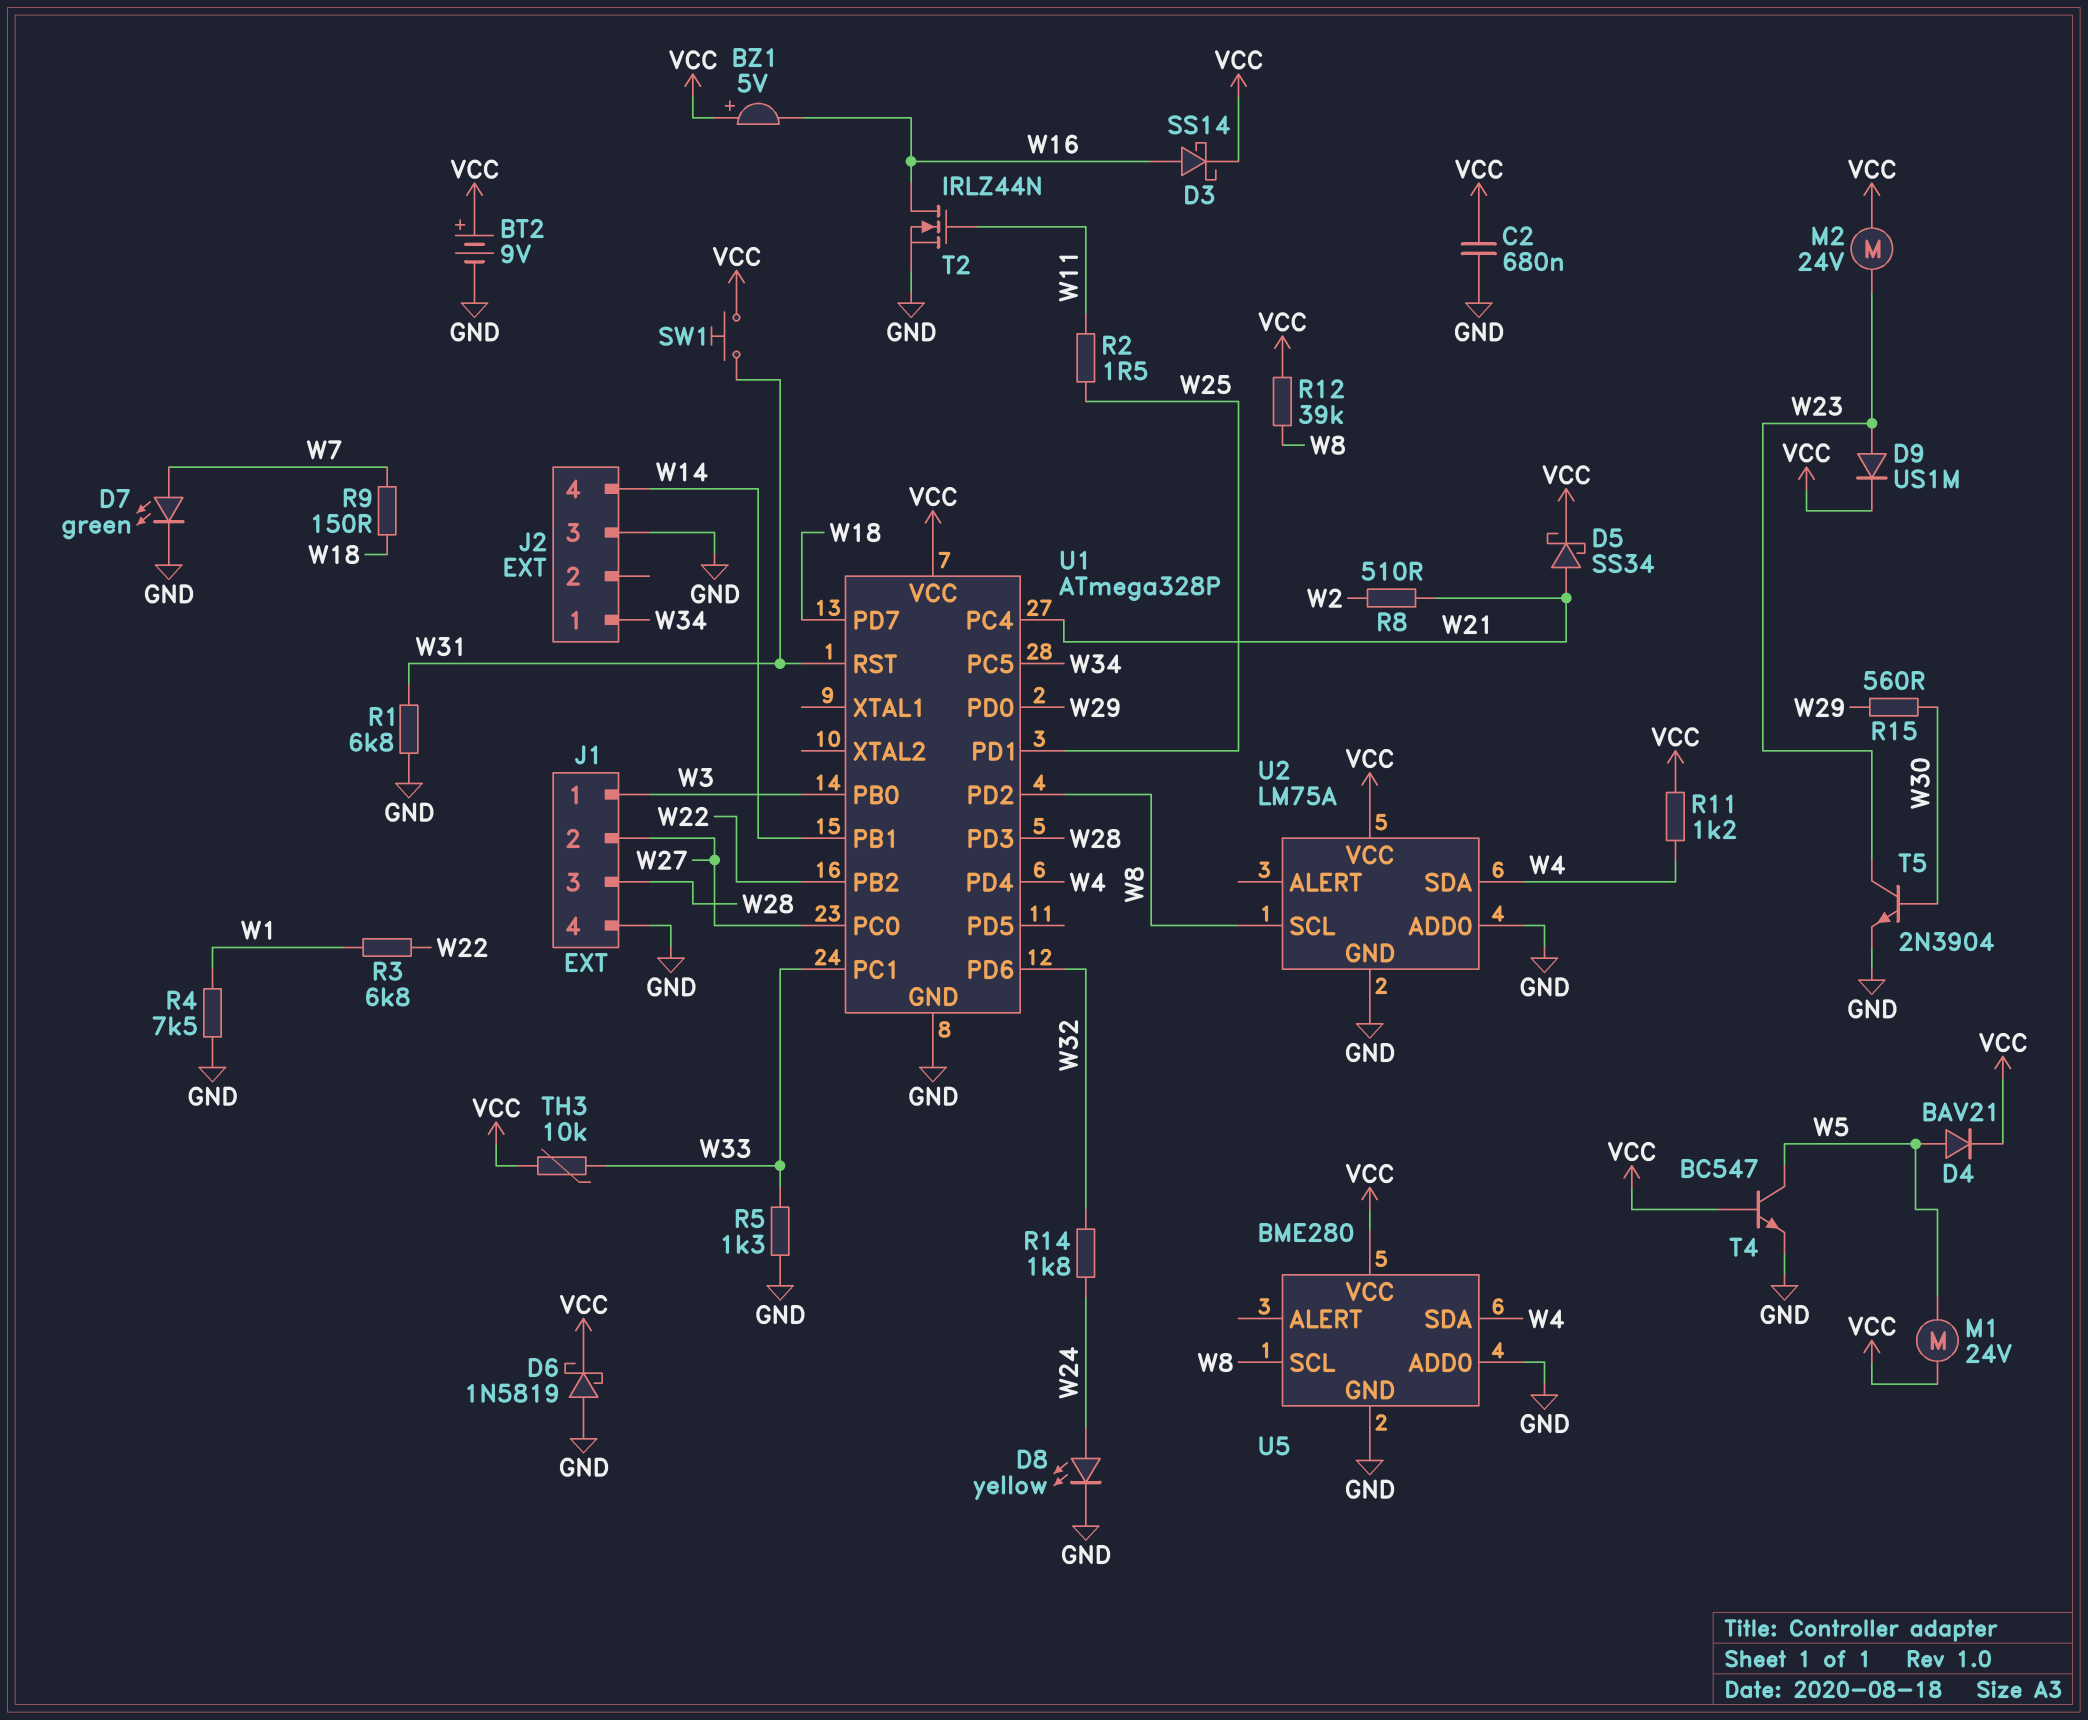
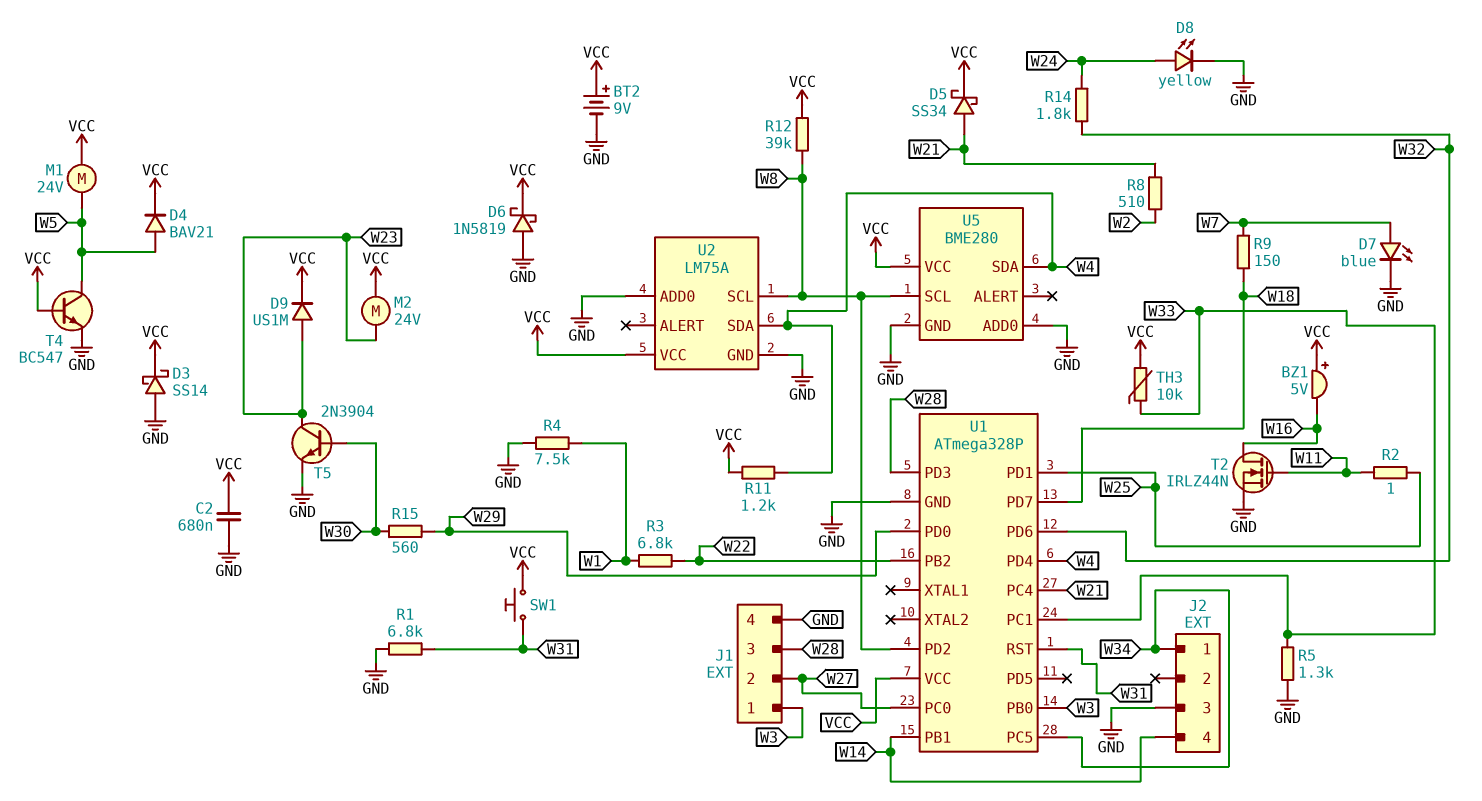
D3: schottky SS14 (A W16, K VCC) -> schottky SS14 (A GND, K VCC)
D7: LED green (A W7, K GND) -> LED blue (A W7, K GND)
R2: 1.5 (W11, W25) -> 1 (W11, W25)

